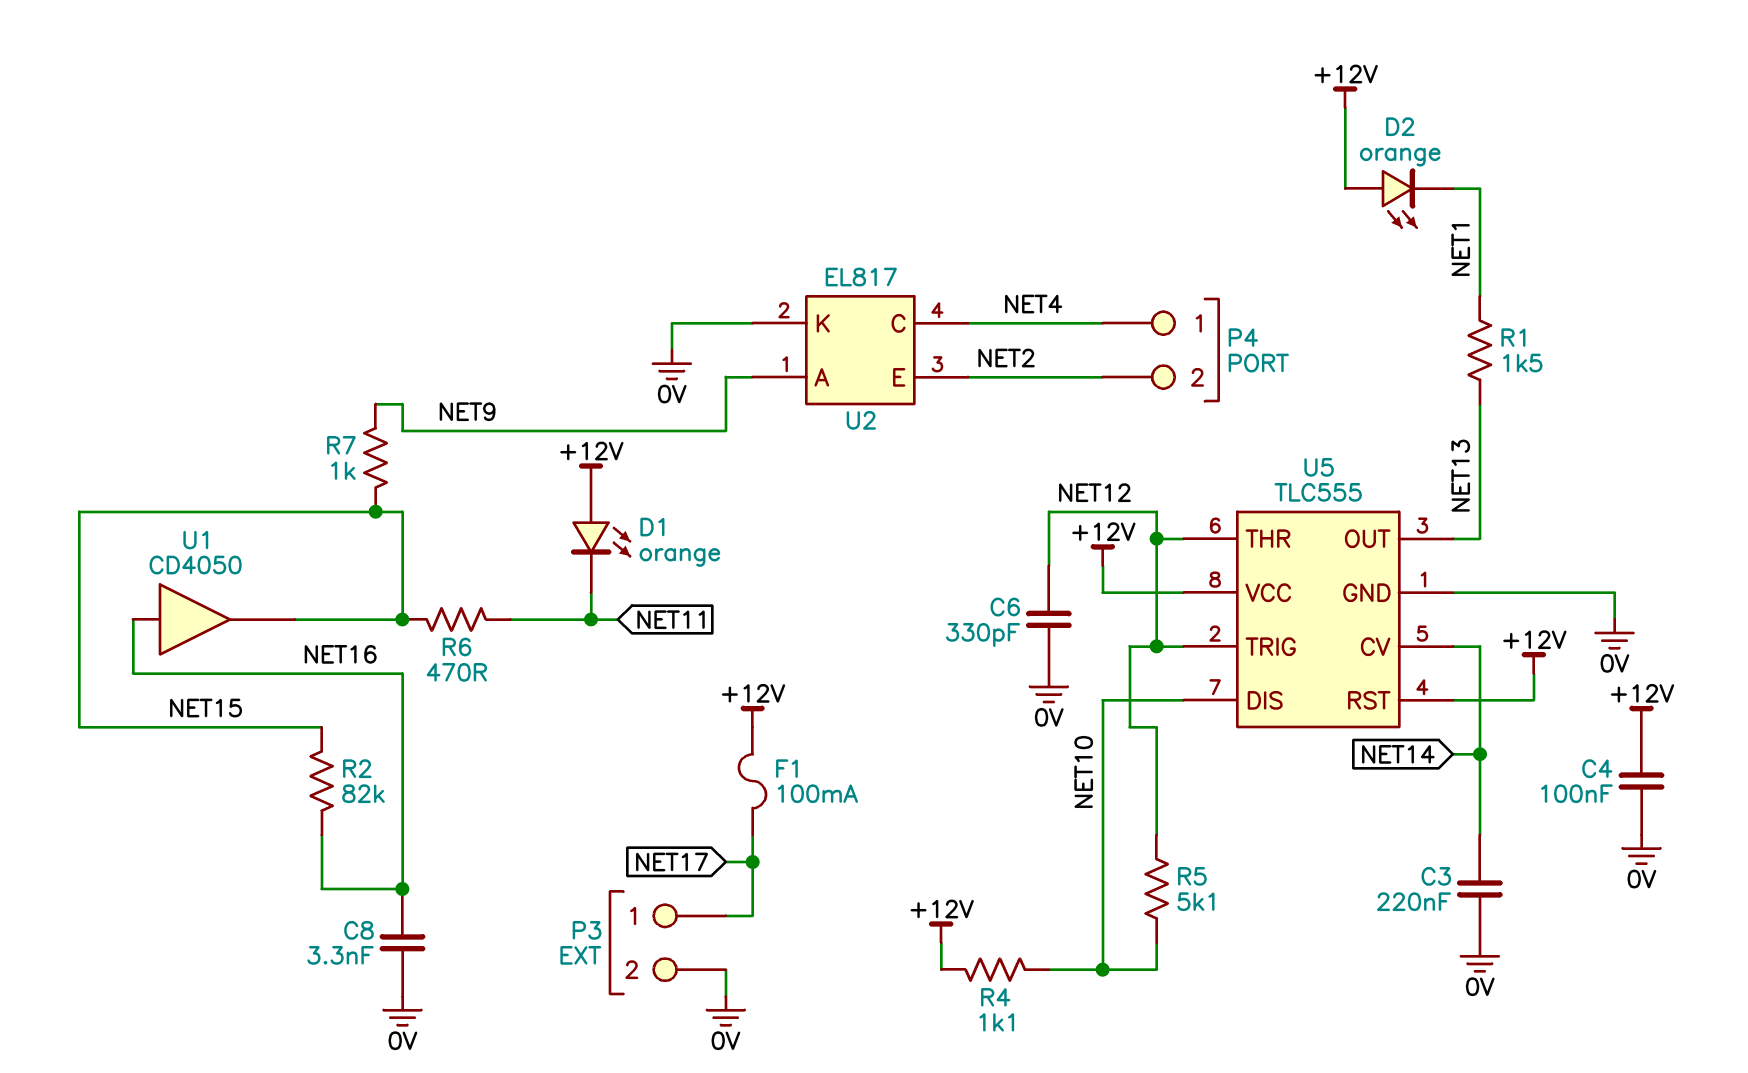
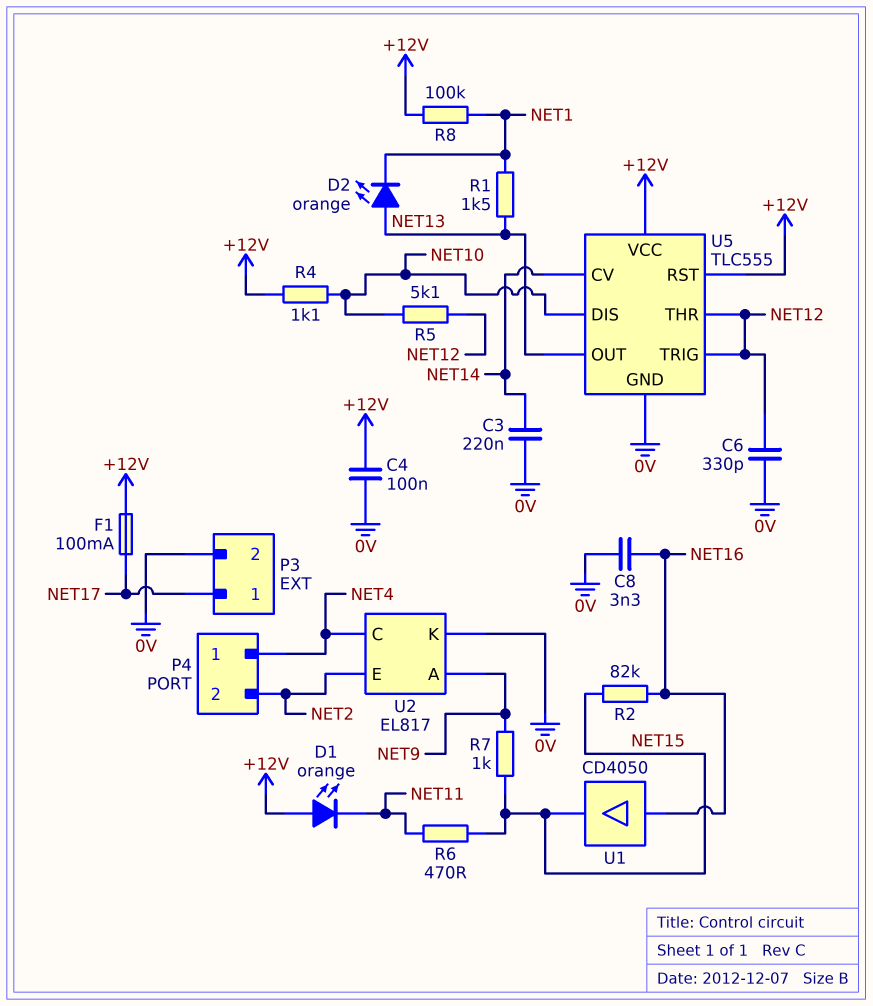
D2: LED orange (A +12V, K NET1) -> LED orange (A NET13, K NET1)
R8: none -> 100k (+12V, NET1)

